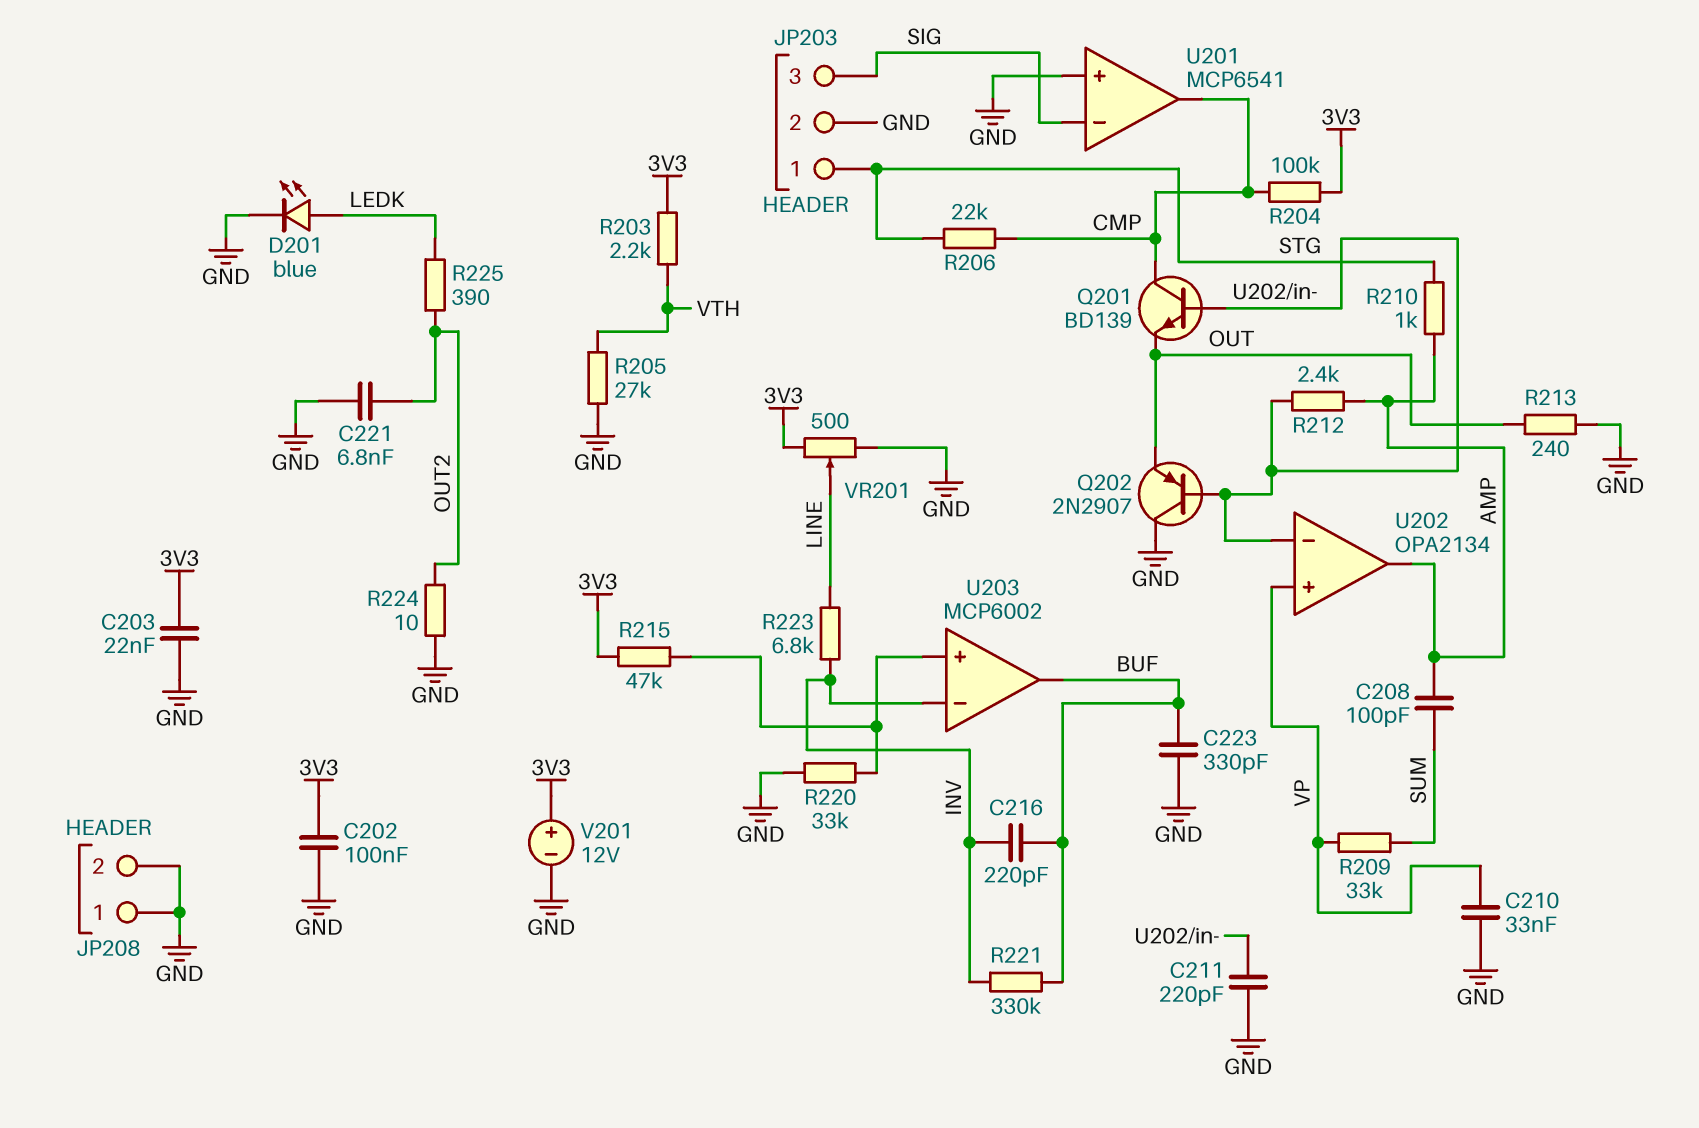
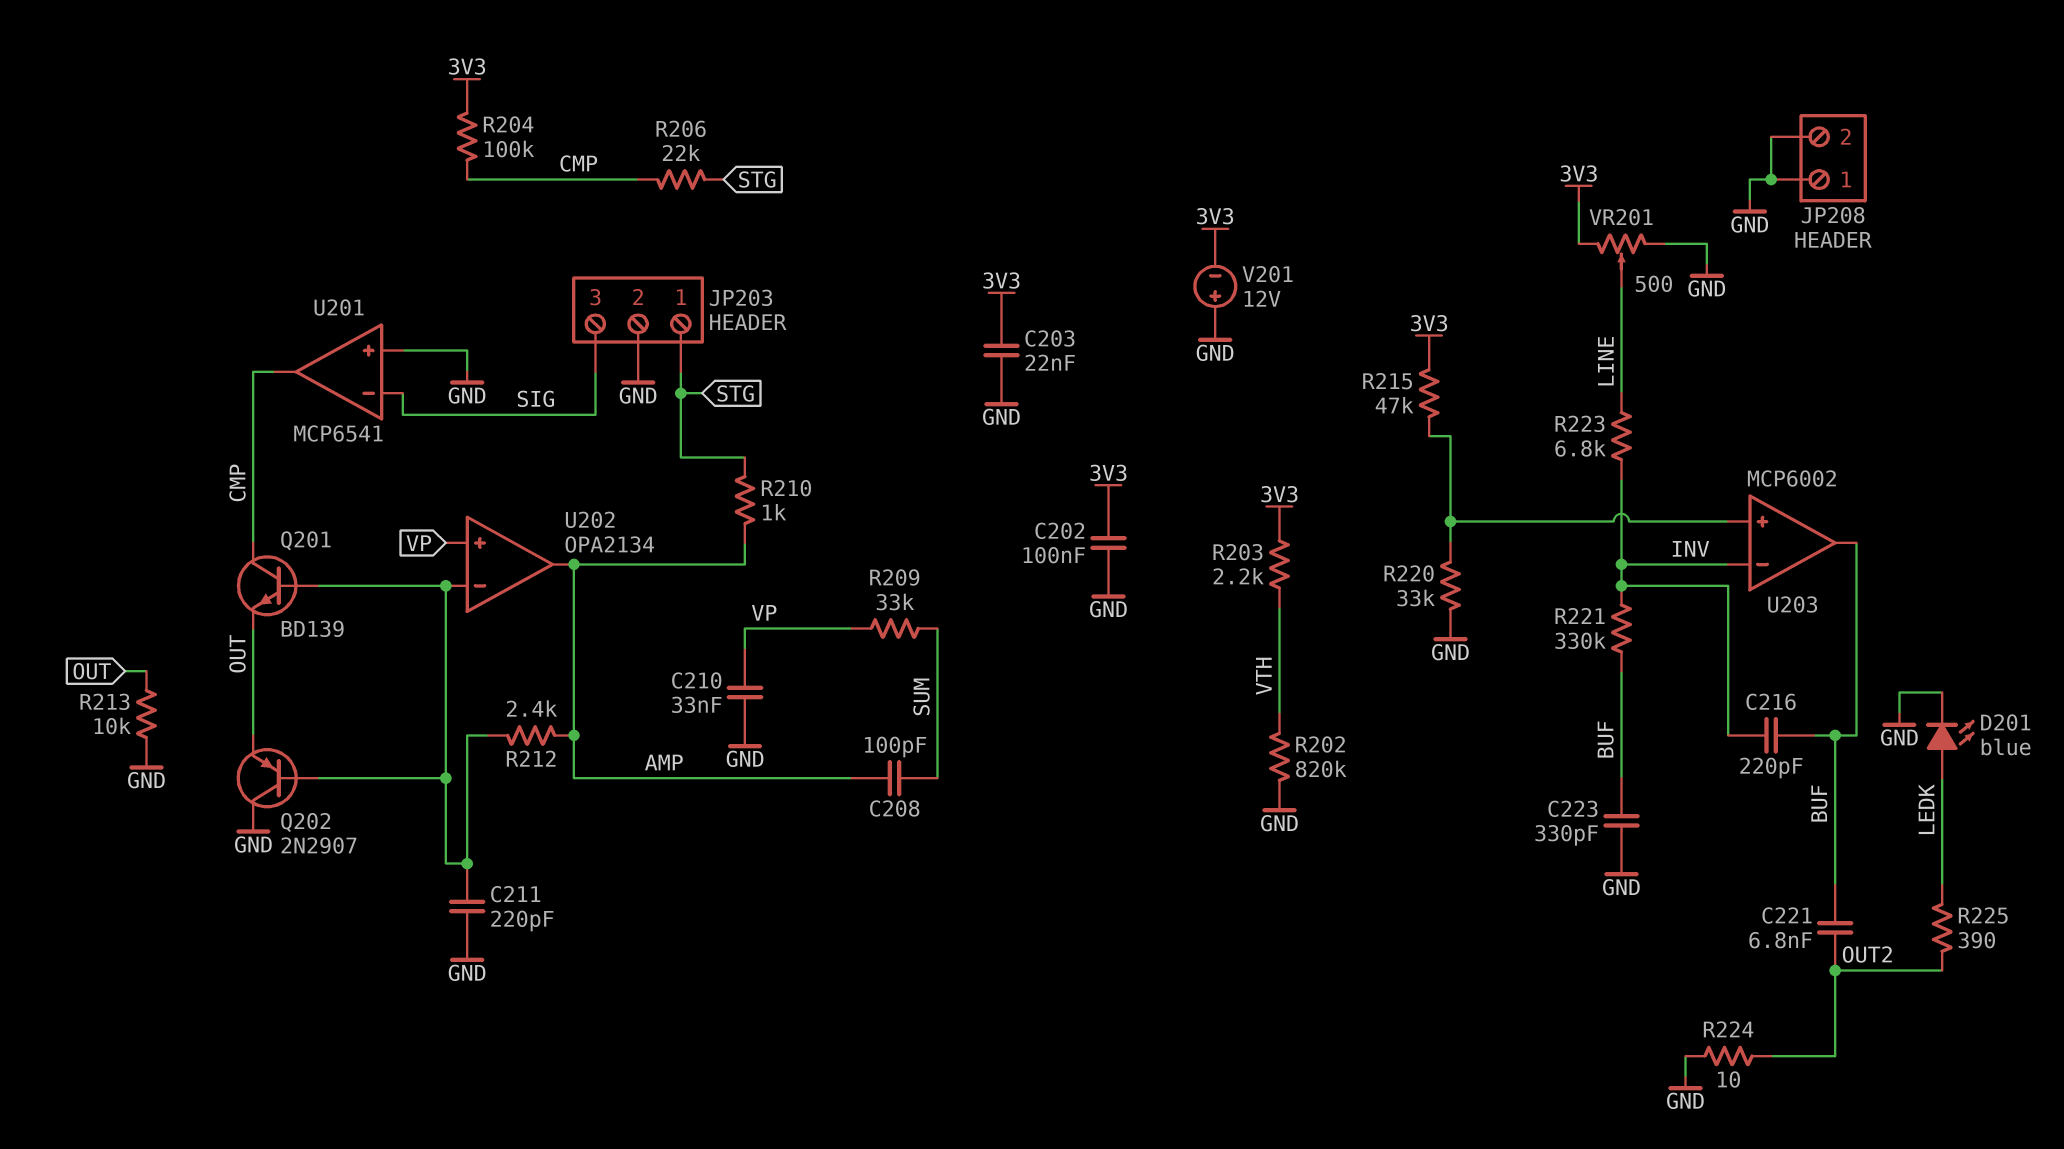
C221: 6.8nF (GND, OUT2) -> 6.8nF (BUF, OUT2)
R202: none -> 820k (GND, VTH)
R205: 27k (GND, VTH) -> none
R213: 240 (GND, OUT) -> 10k (GND, OUT)
V201: 12V (plus 3V3, minus GND) -> 12V (plus GND, minus 3V3)

